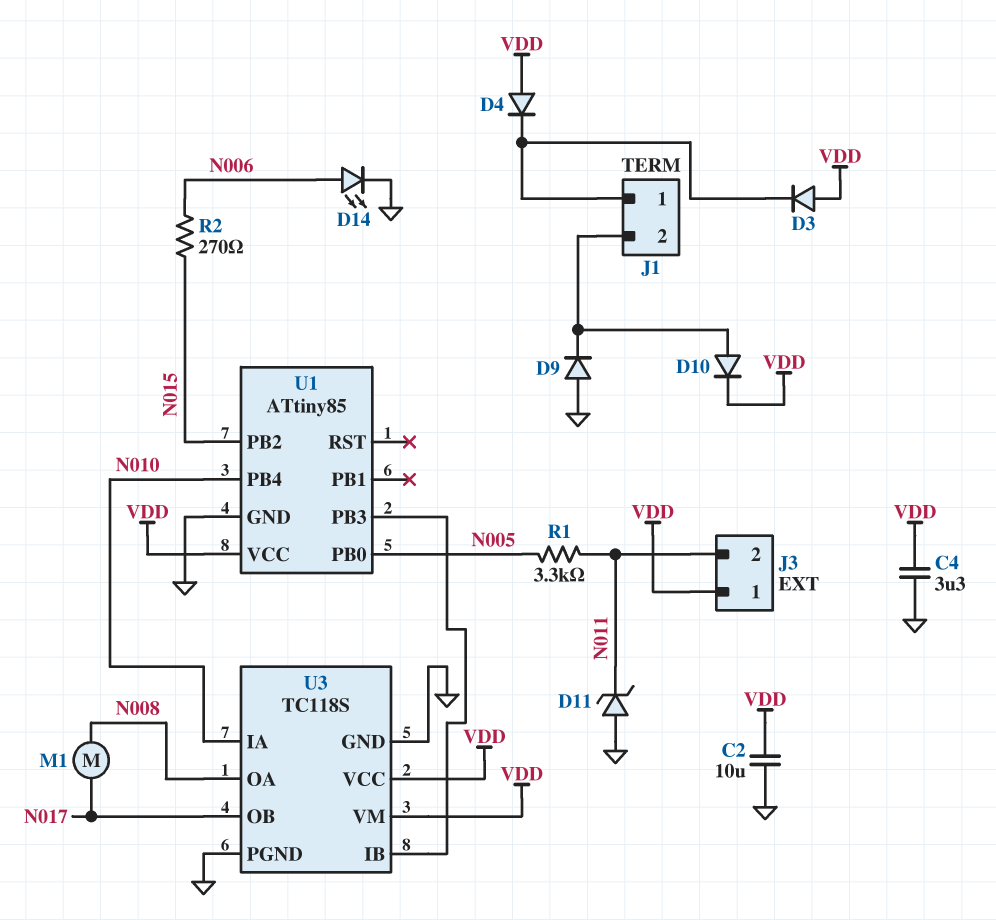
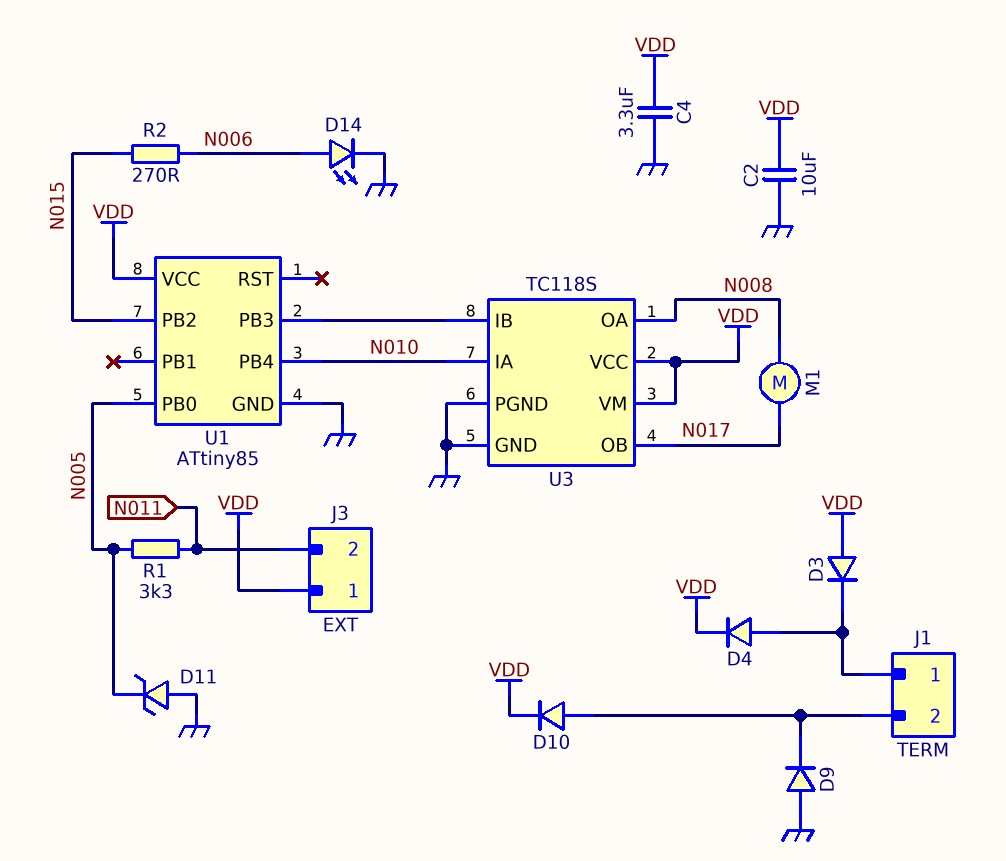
D4: diode (A VDD, K J1/1) -> diode (A J1/1, K VDD)
D11: zener (A GND, K N011) -> zener (A GND, K N005)

